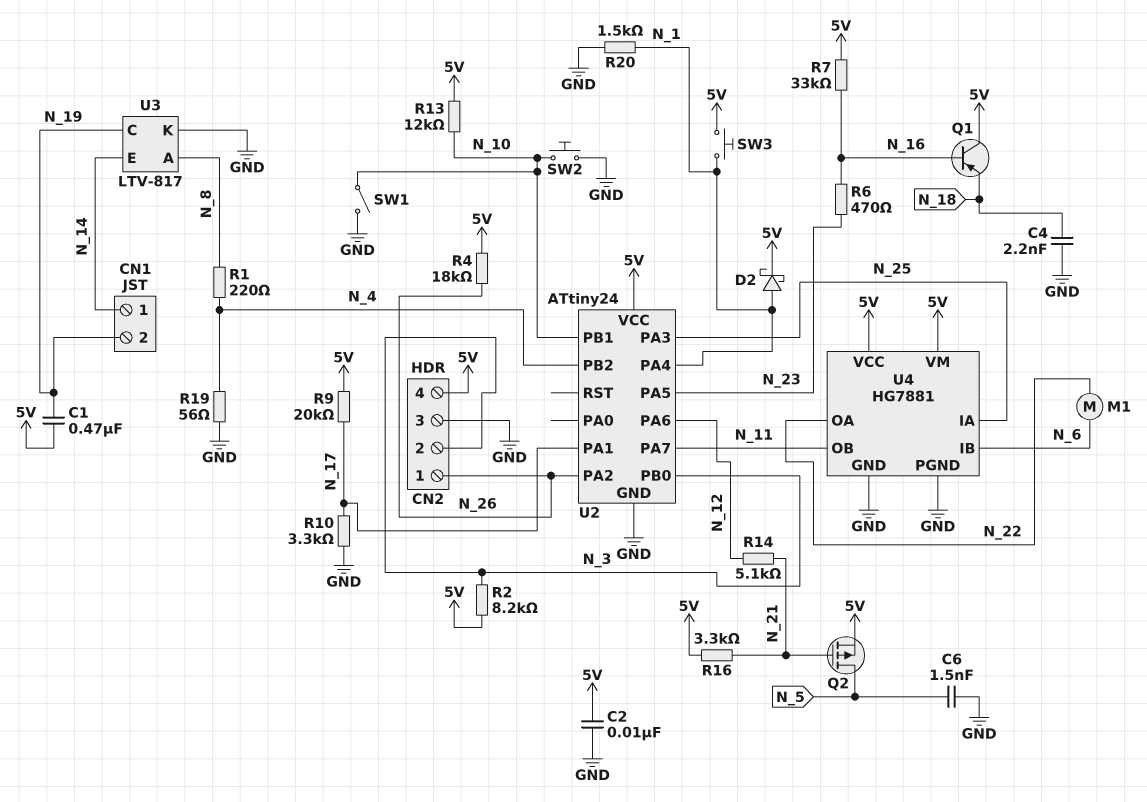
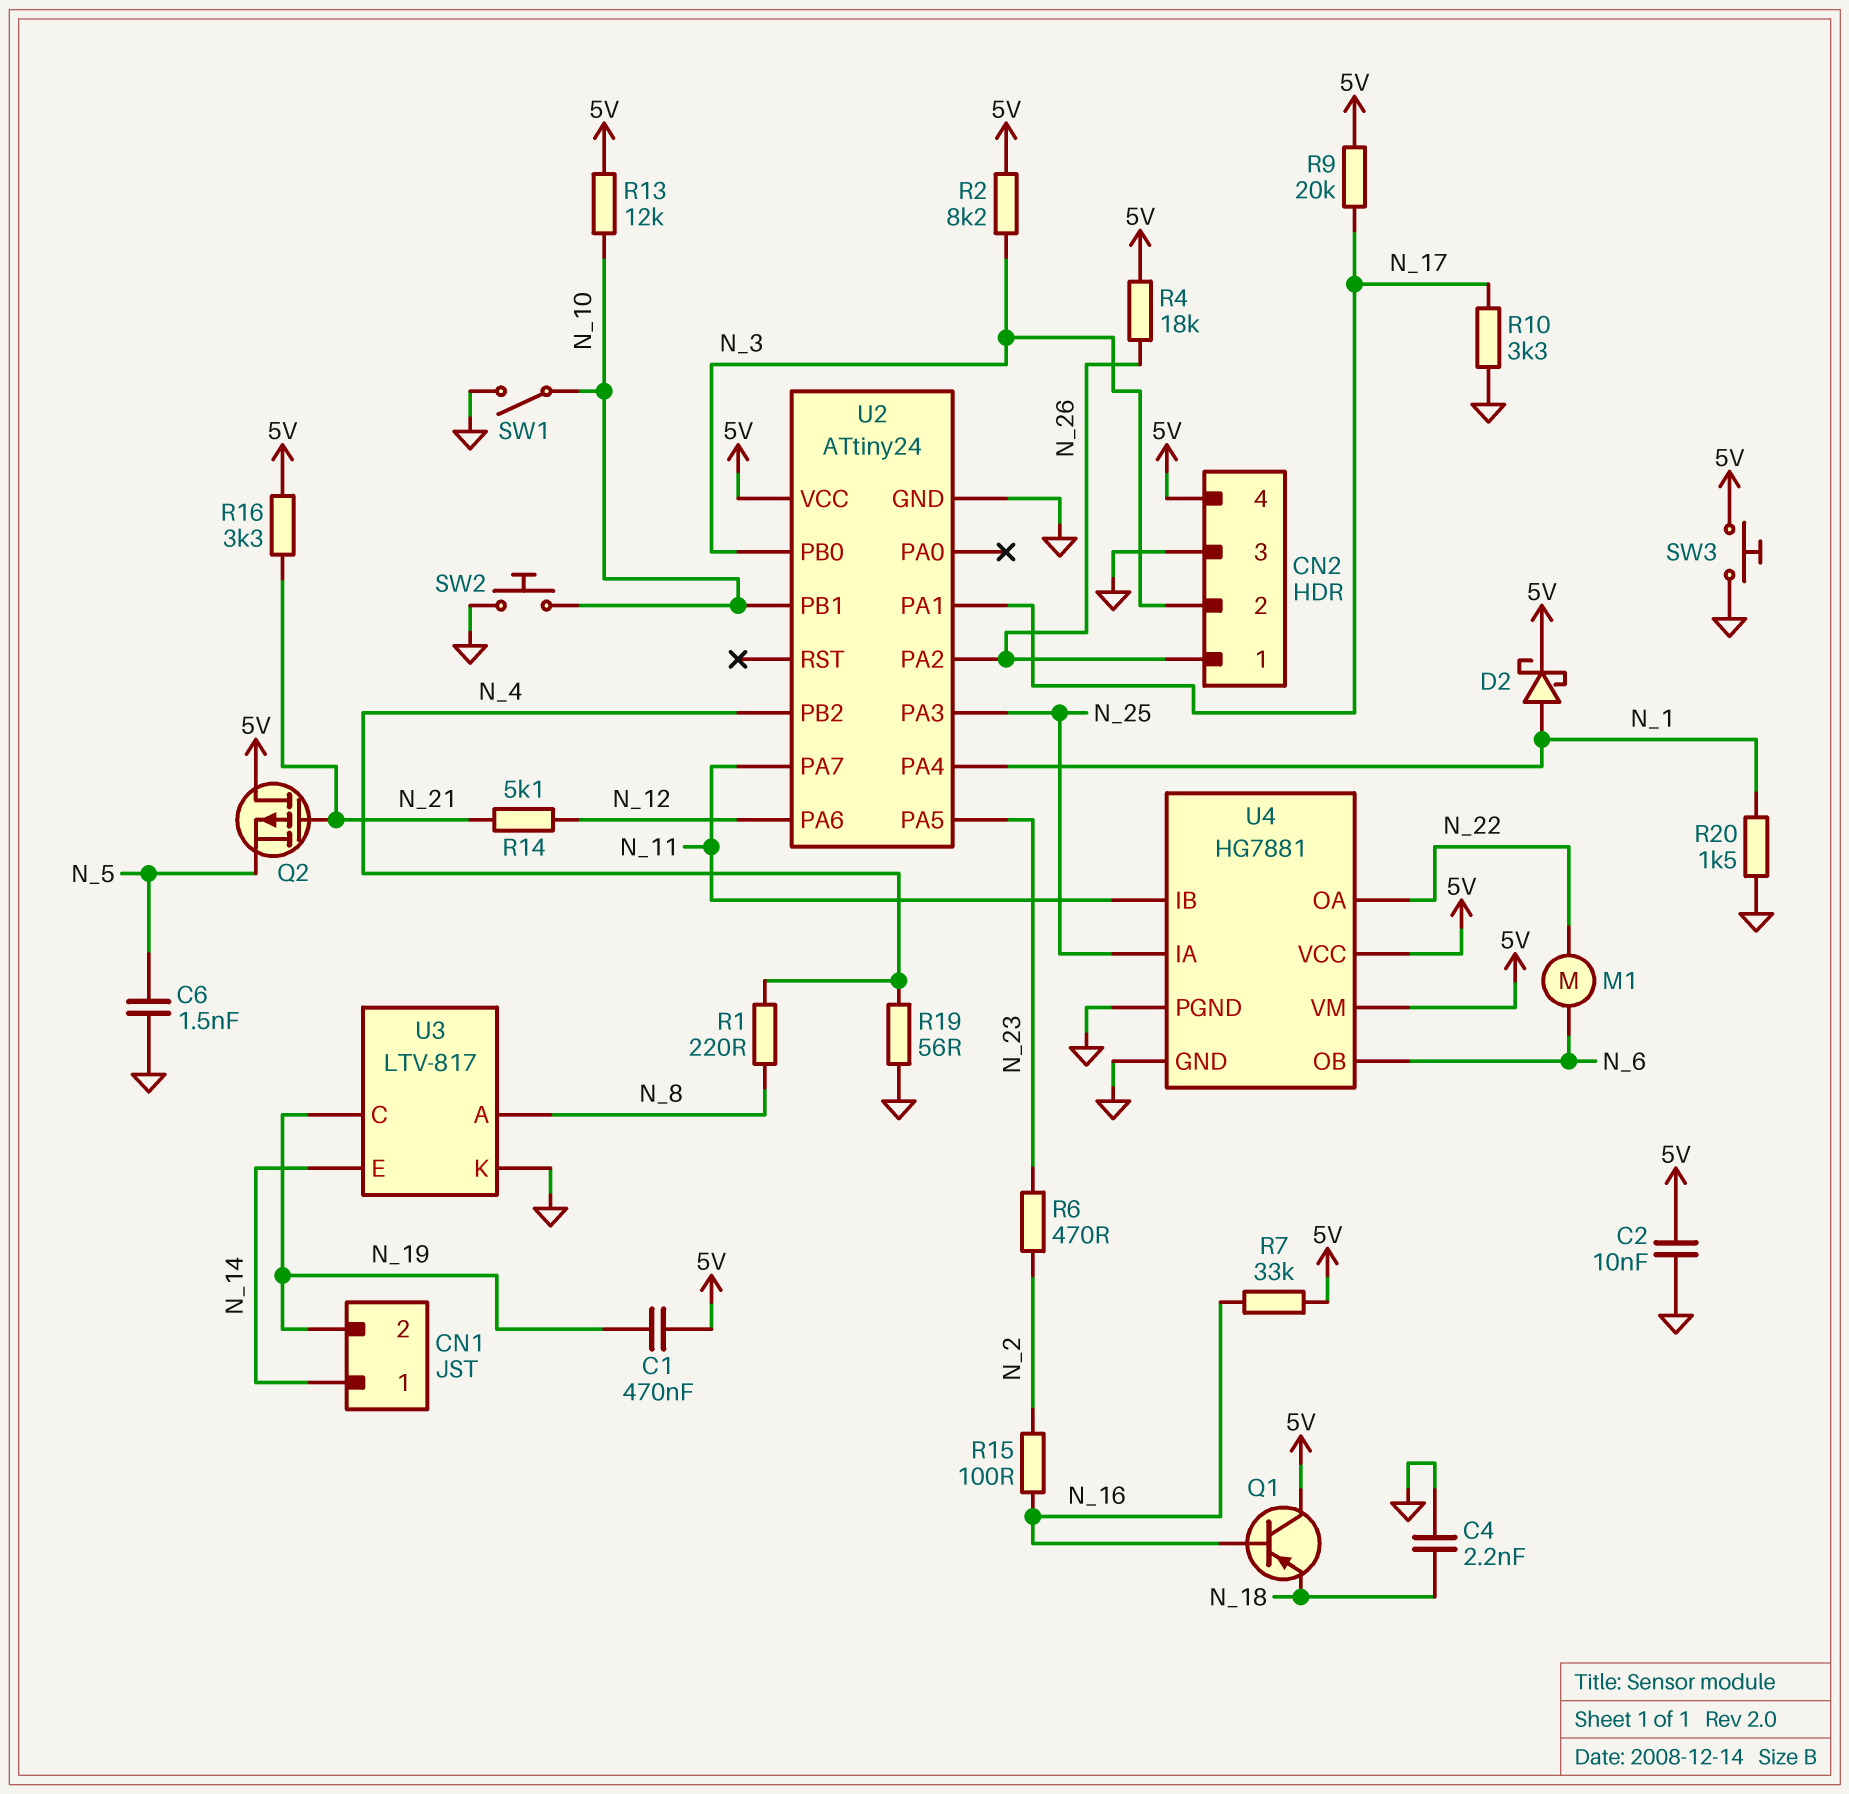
Q2: PMOS (G N_21, D N_5, S 5V) -> PMOS (G N_21, D 5V, S N_5)
R6: 470 (N_16, N_23) -> 470 (N_2, N_23)
R15: none -> 100 (N_2, N_16)
SW3: button (5V, N_1) -> button (5V, GND)
U4 pin IB: N_6 -> N_11
U4 pin OB: N_11 -> N_6

